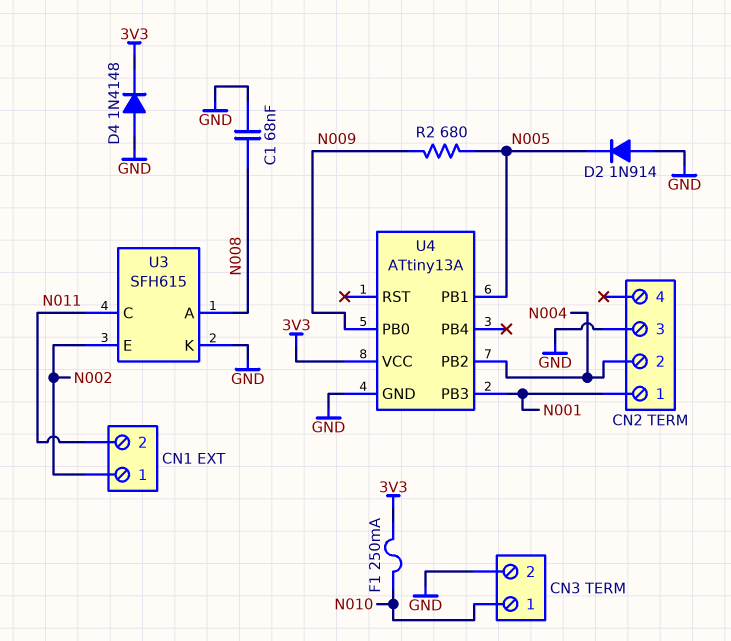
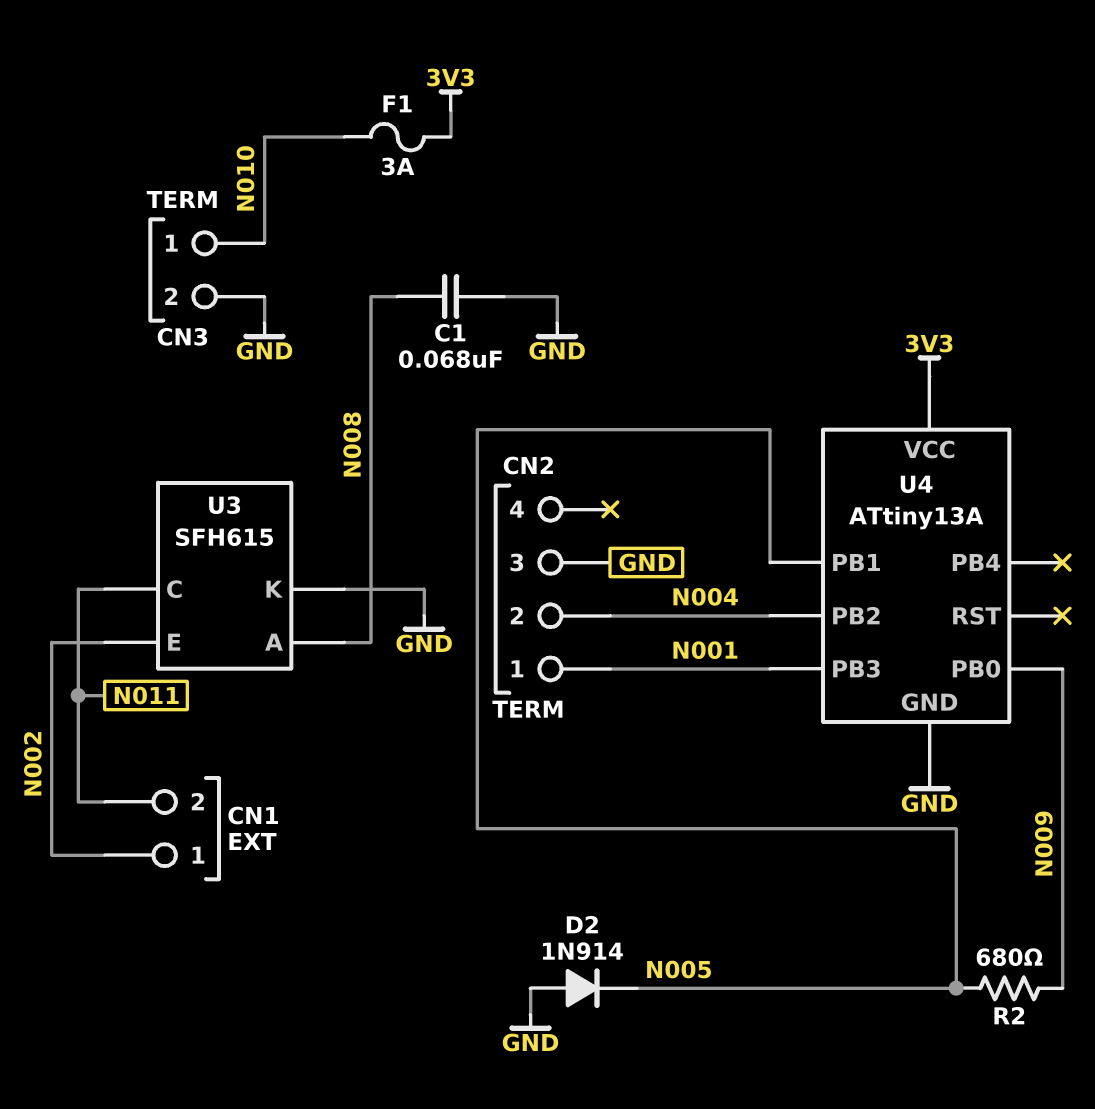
D4: diode 1N4148 (A GND, K 3V3) -> none
F1: 250mA (3V3, N010) -> 3A (3V3, N010)

